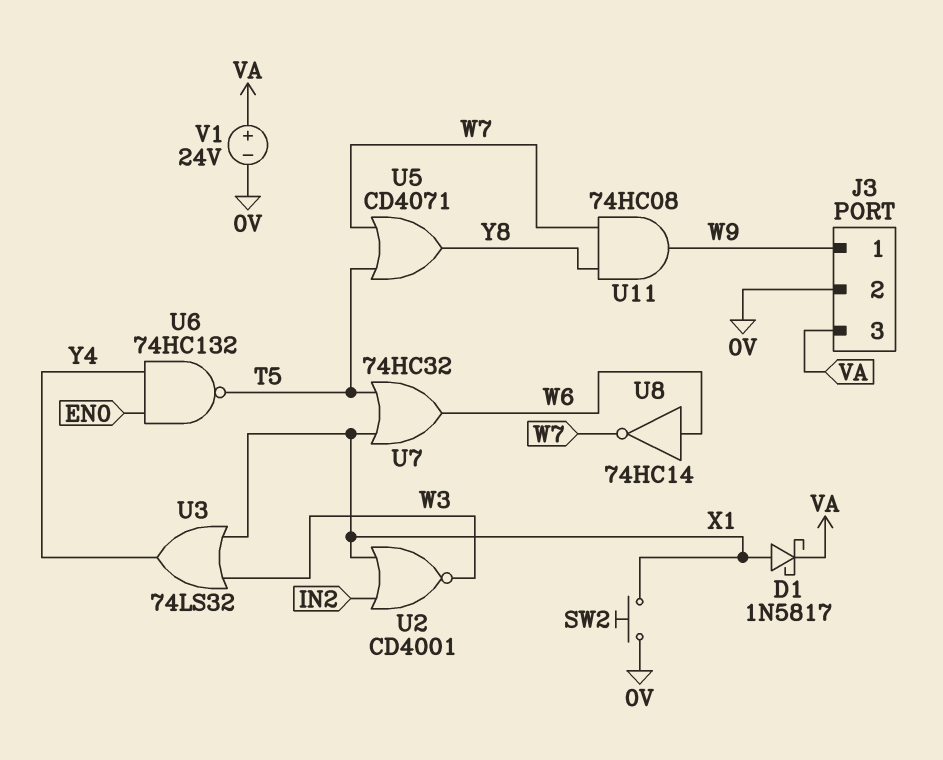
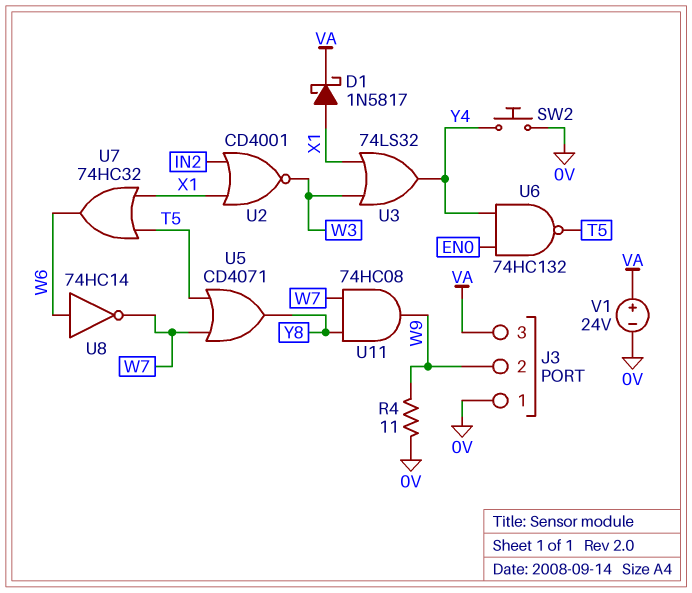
J3 pin 1: W9 -> 0V
J3 pin 2: 0V -> W9
R4: none -> 11 (0V, W9)
SW2: button (0V, X1) -> button (0V, Y4)

